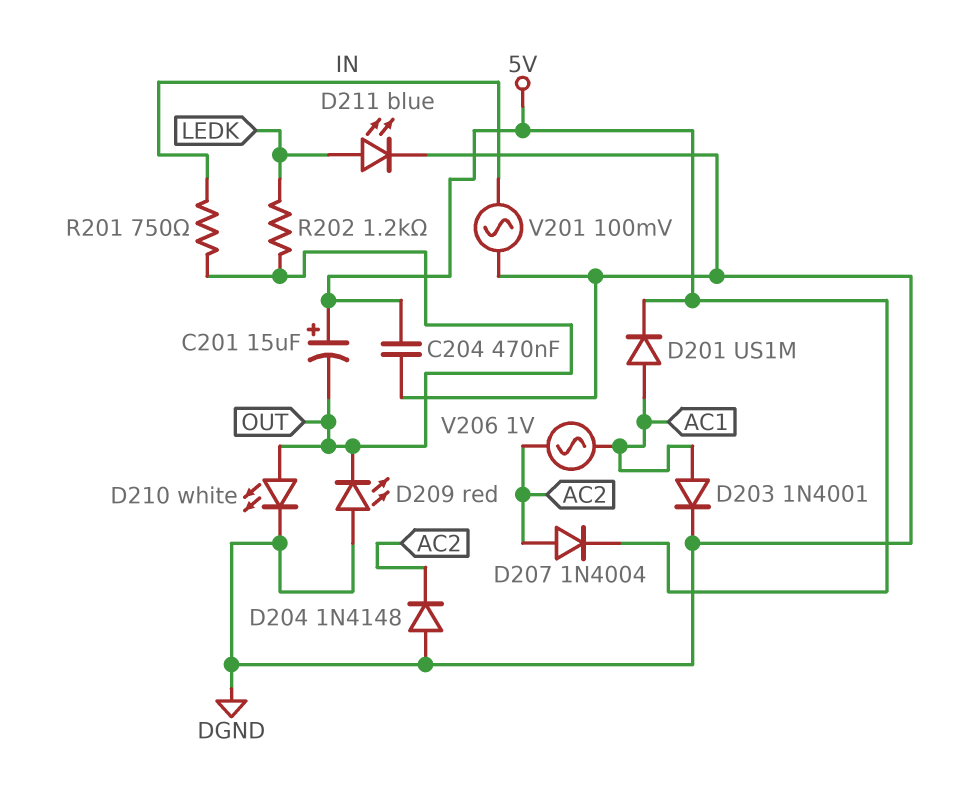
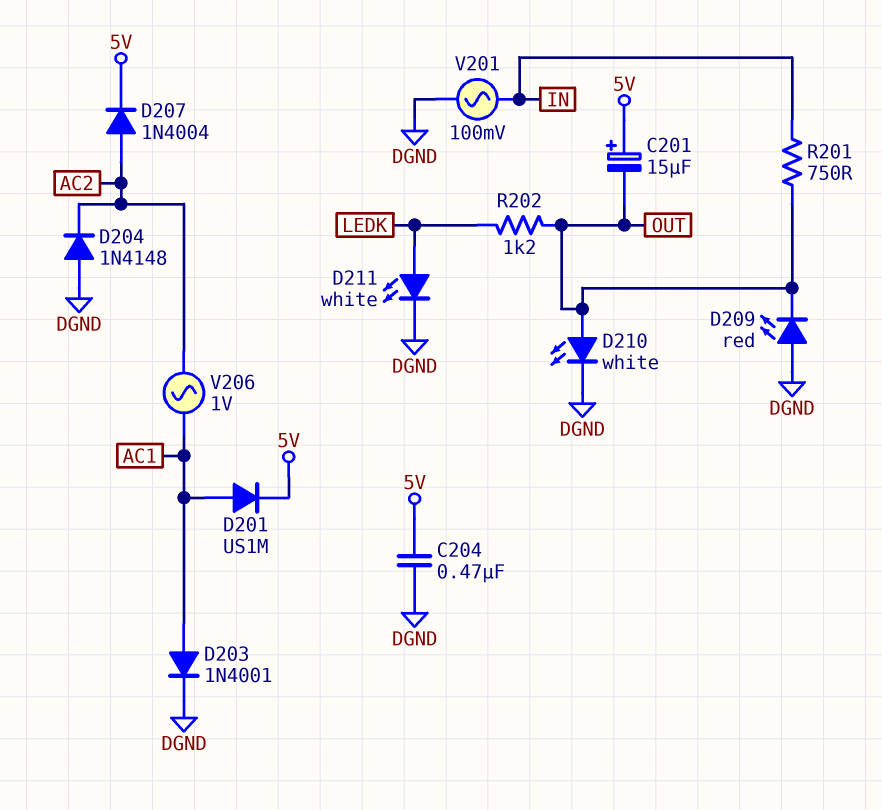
D211: LED blue (A LEDK, K DGND) -> LED white (A LEDK, K DGND)

